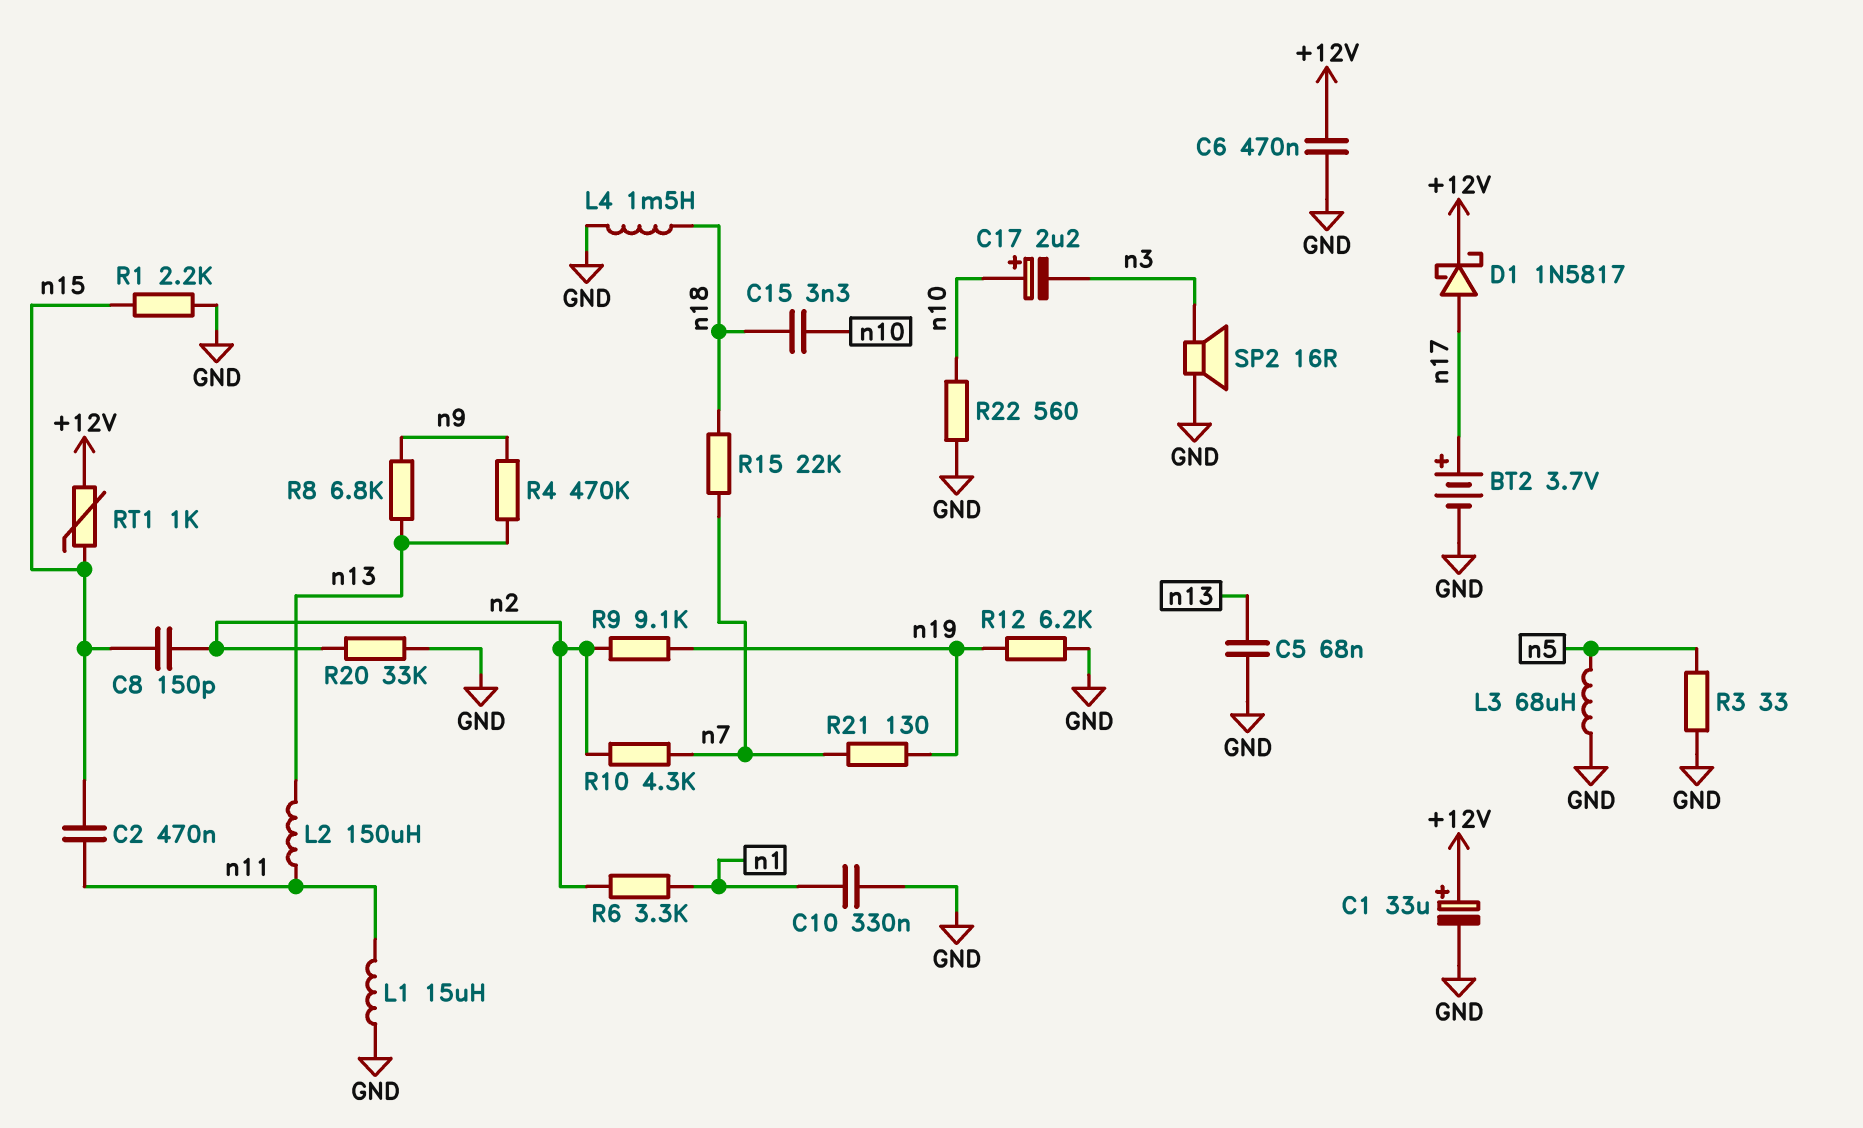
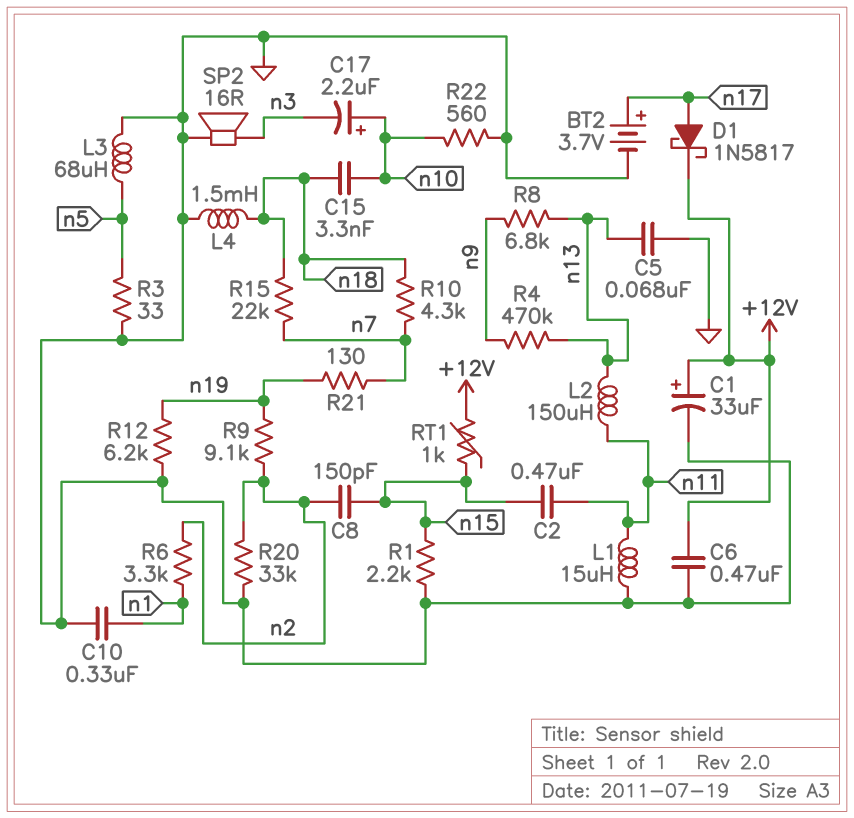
R10: 4.3k (n2, n7) -> 4.3k (n7, n18)

